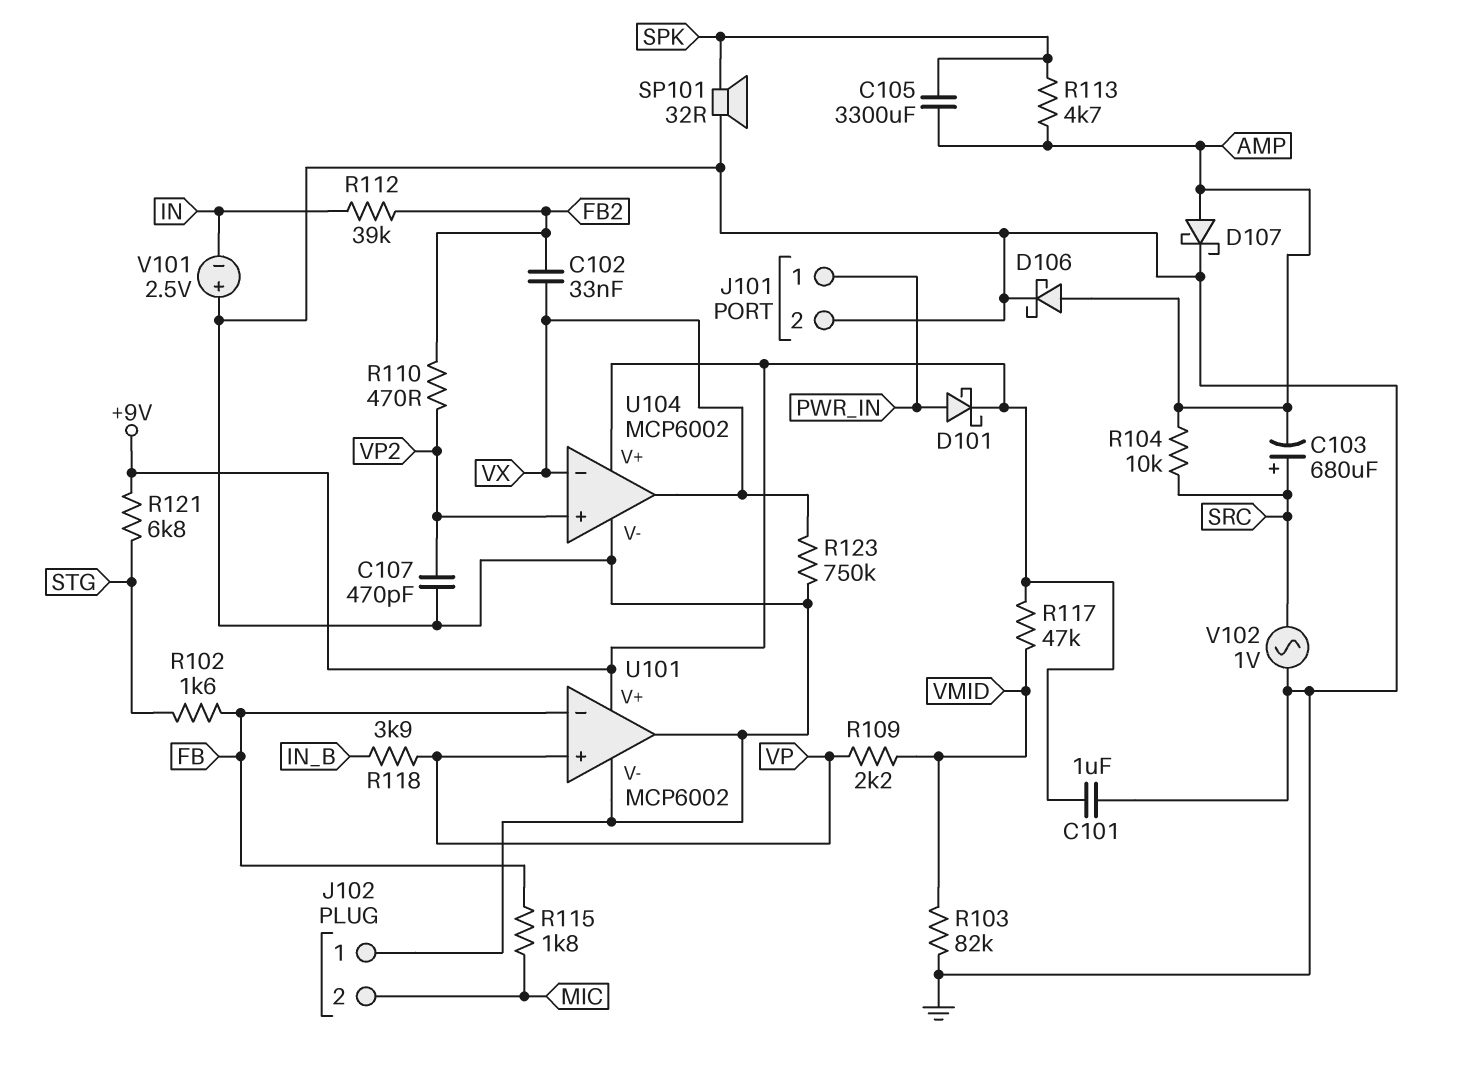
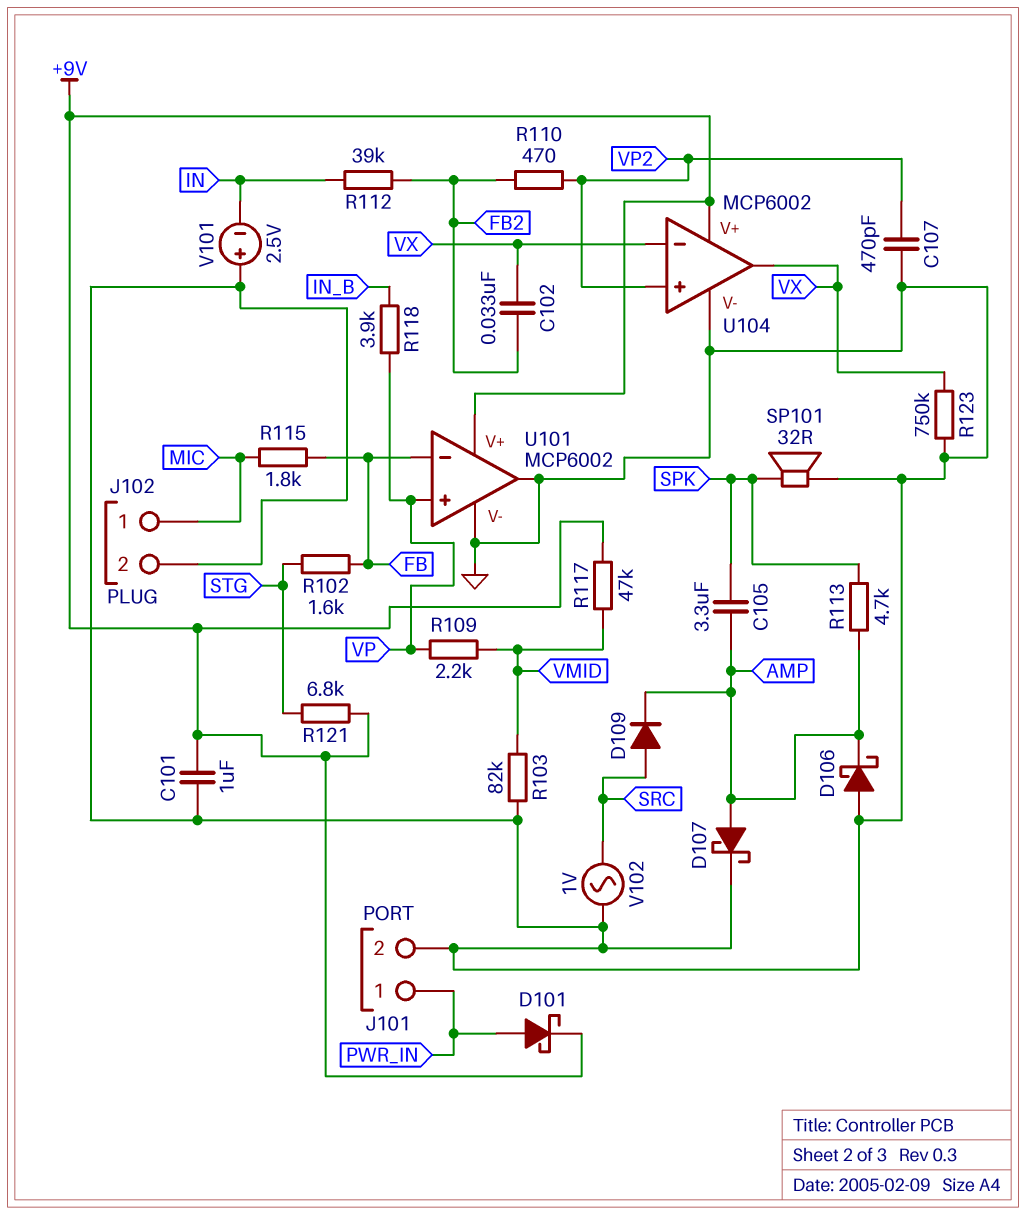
C103: 680uF (plus SRC, minus AMP) -> none
C105: 3300uF (AMP, SPK) -> 3.3uF (AMP, SPK)
D106: schottky (A AMP, K GND) -> schottky (A GND, K AMP)
D109: none -> diode (A SRC, K AMP)
J102 pin 1: GND -> MIC
J102 pin 2: MIC -> GND
R104: 10k (AMP, SRC) -> none

